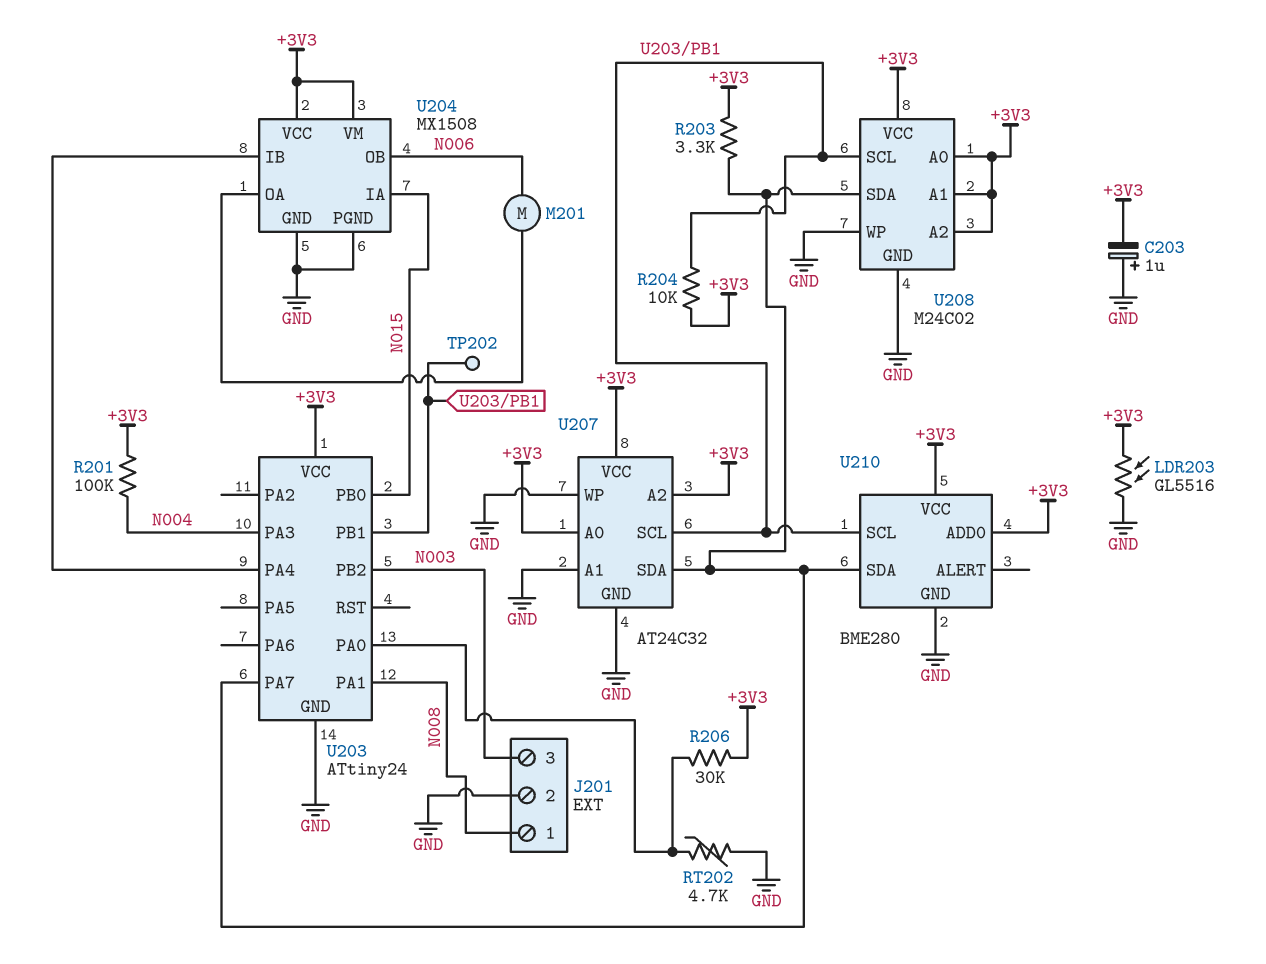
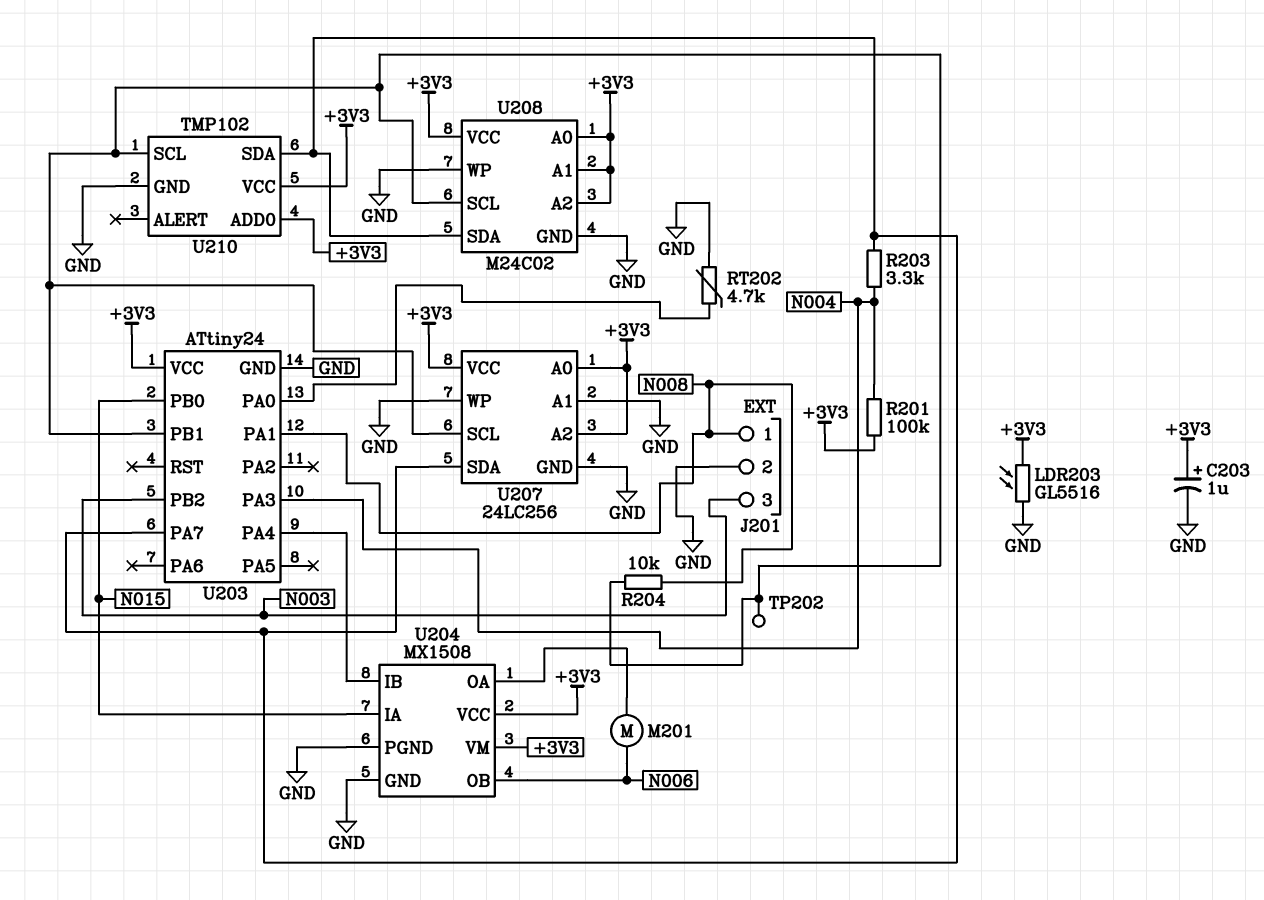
C203: 1uF (plus GND, minus +3V3) -> 1uF (plus +3V3, minus GND)
R203: 3.3k (+3V3, U203/PA7) -> 3.3k (N004, U203/PA7)
R204: 10k (+3V3, U203/PB1) -> 10k (N008, U203/PB1)
R206: 30k (+3V3, U203/PA0) -> none
U207: AT24C32 -> 24LC256
U210: BME280 -> TMP102

